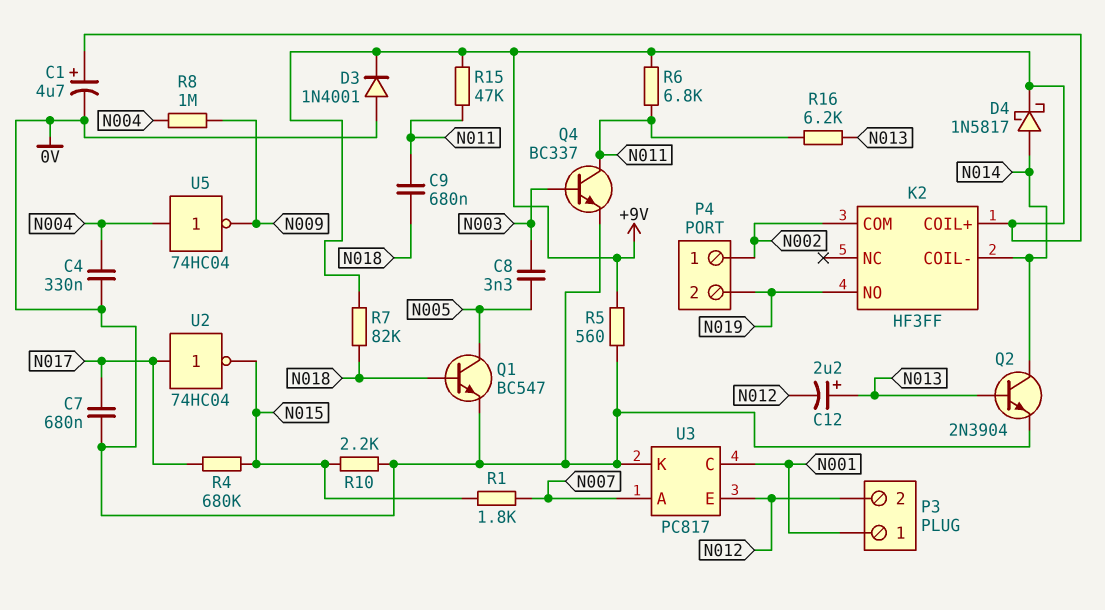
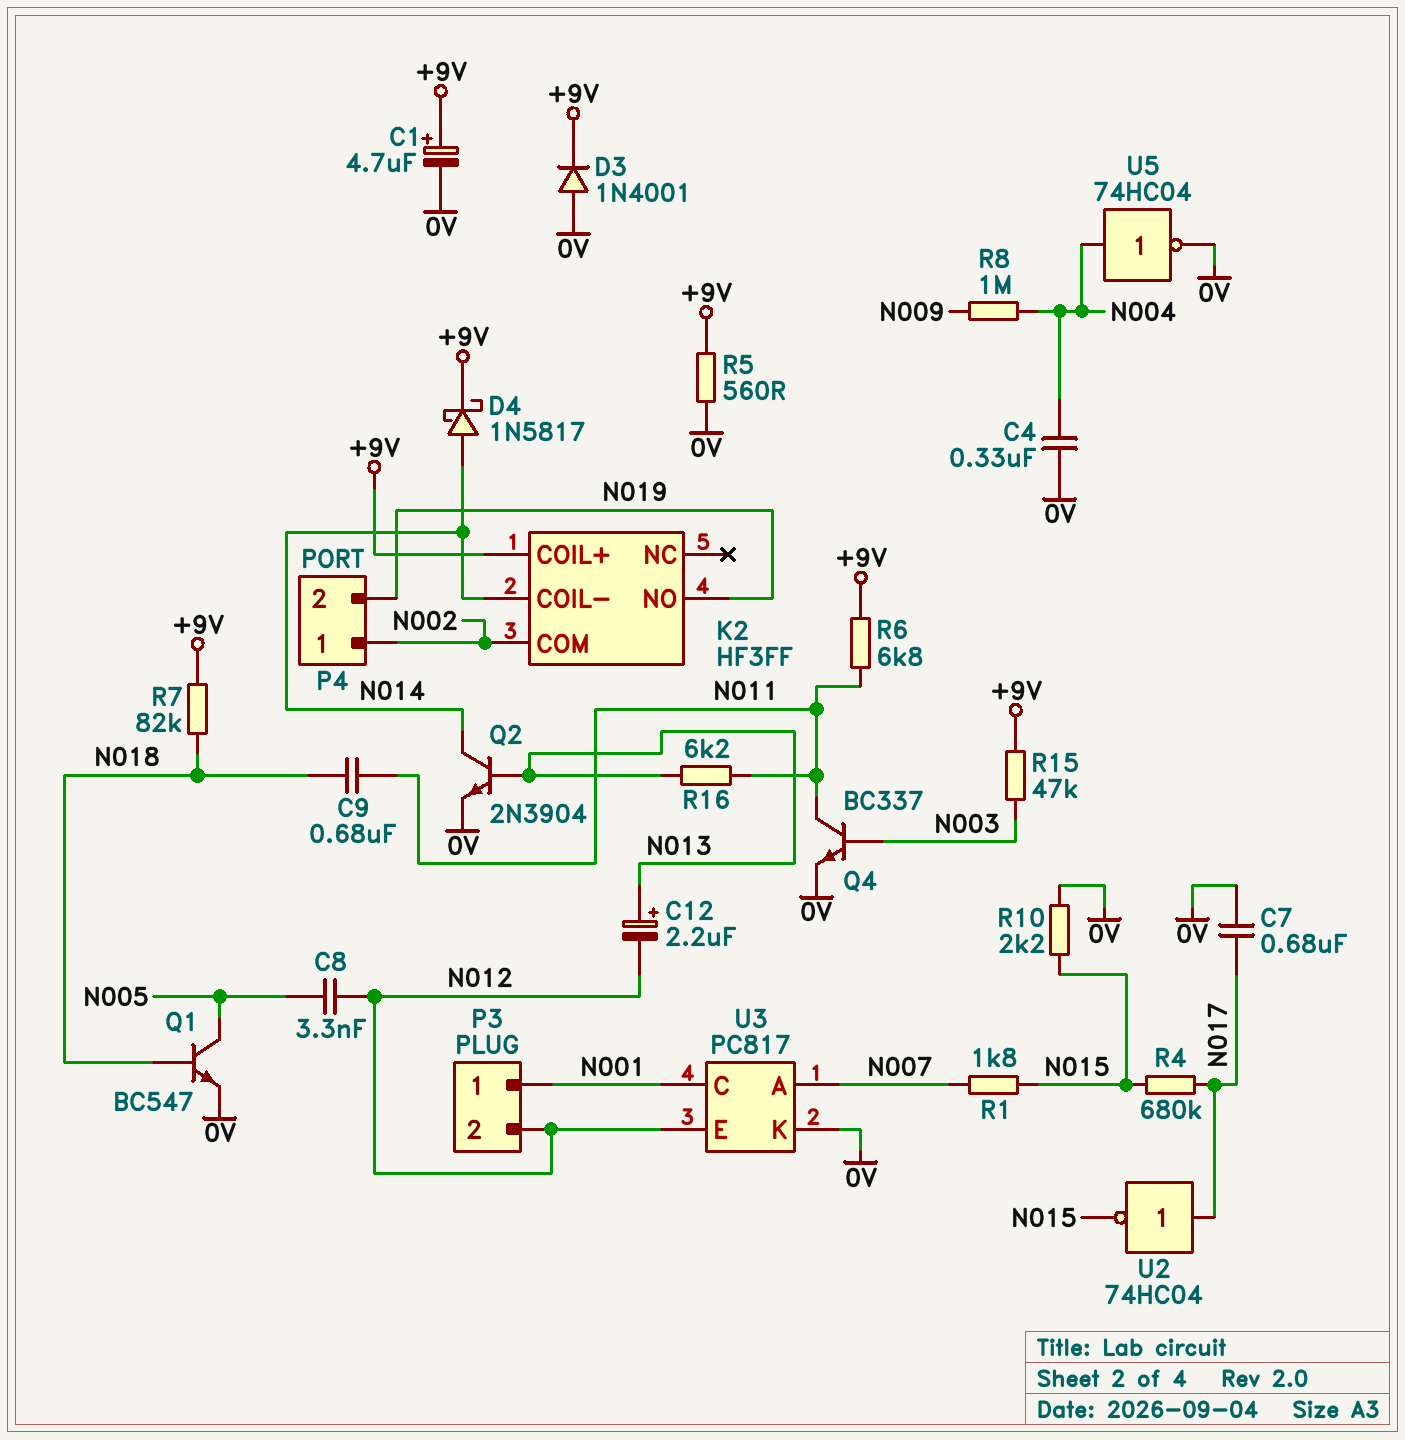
C8: 3.3nF (N003, N005) -> 3.3nF (N005, N012)
R15: 47k (+9V, N011) -> 47k (+9V, N003)
U5: NOT 74HC04 (in N004, out N009) -> NOT 74HC04 (in N004, out 0V)

